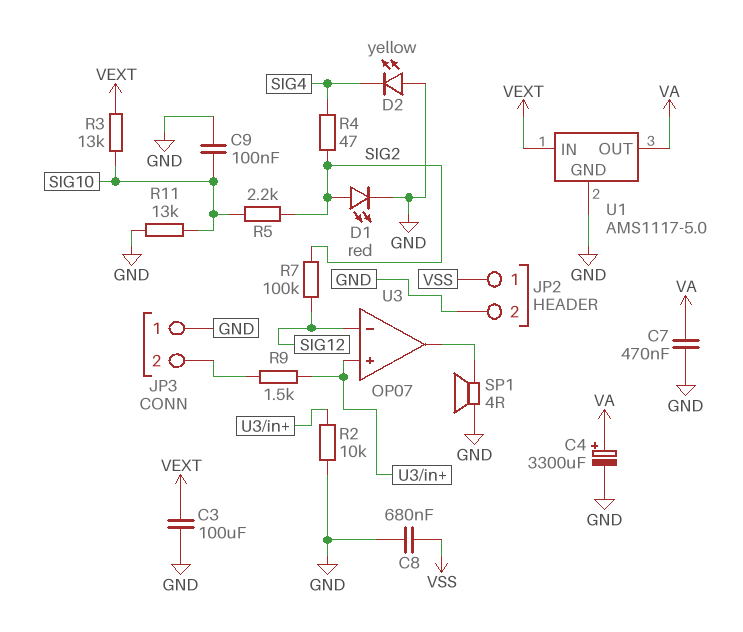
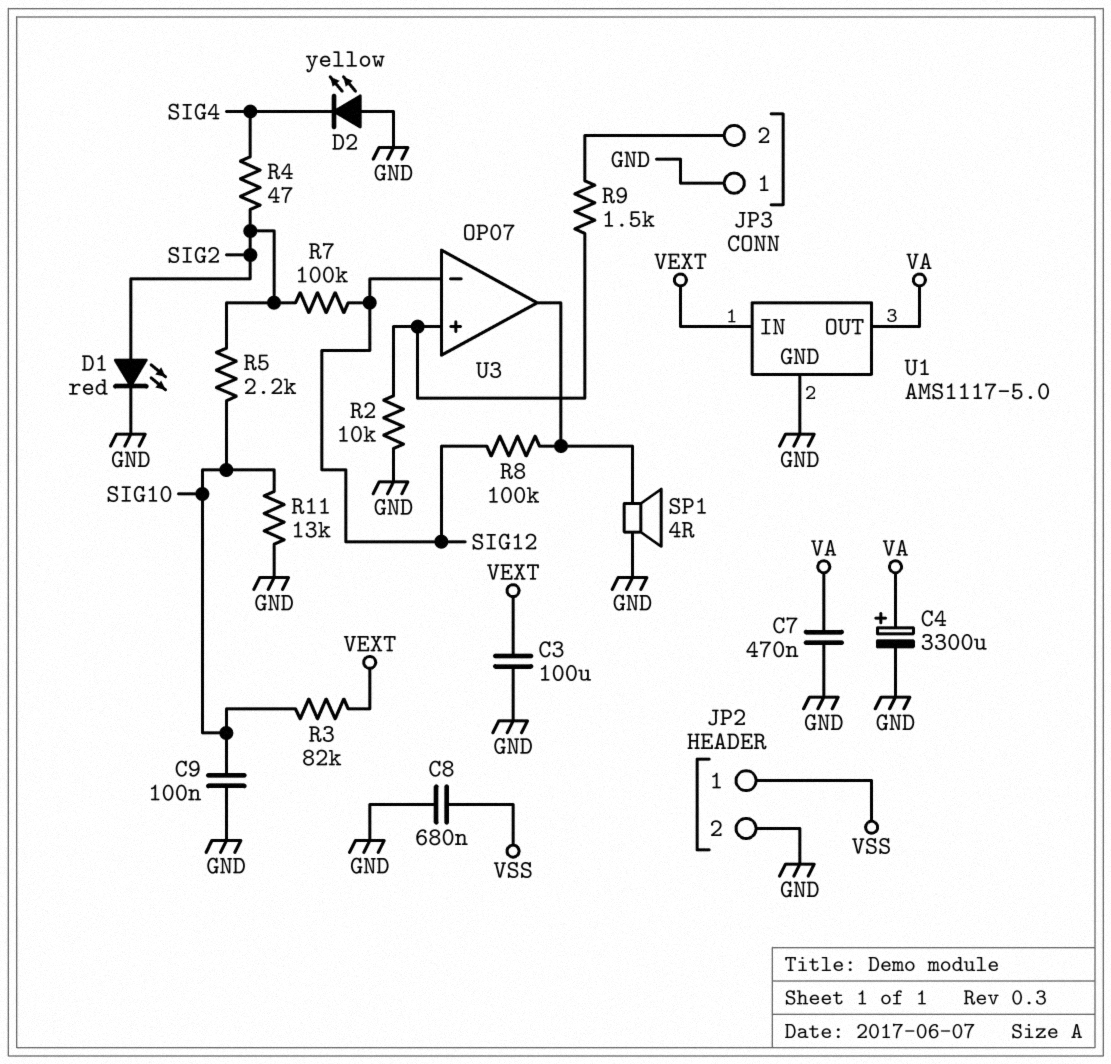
R3: 13k (SIG10, VEXT) -> 82k (SIG10, VEXT)
R8: none -> 100k (SIG12, U3/out)

